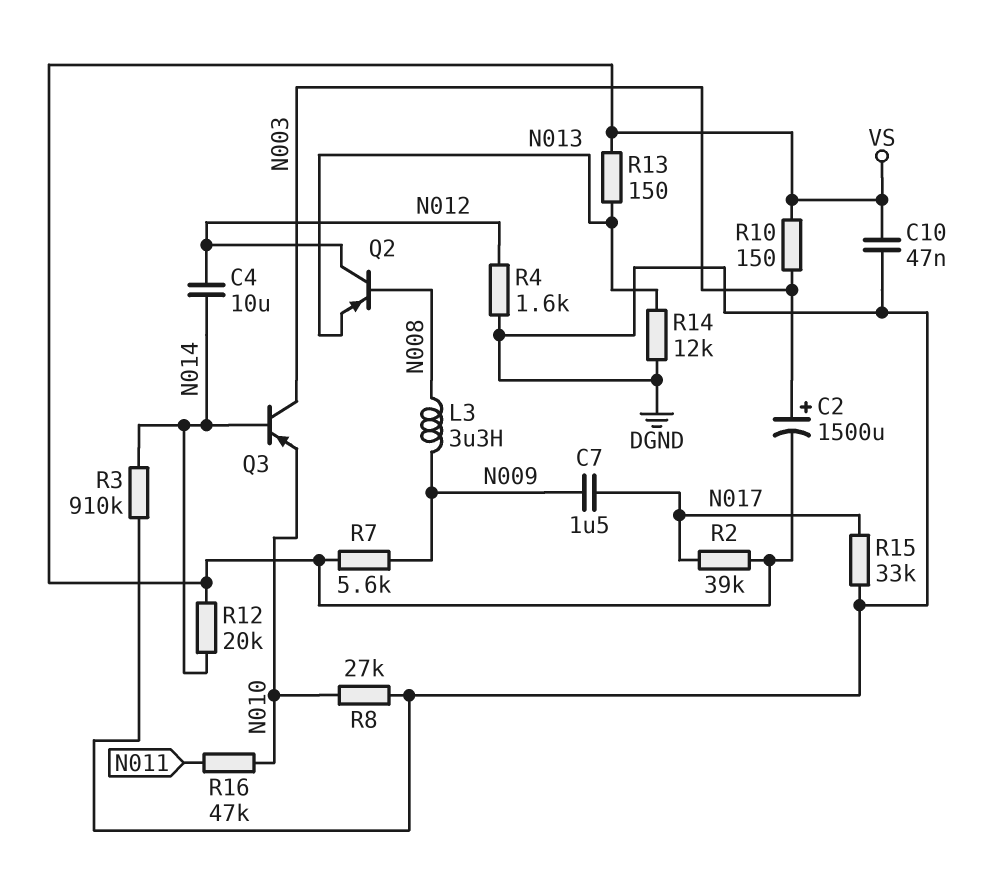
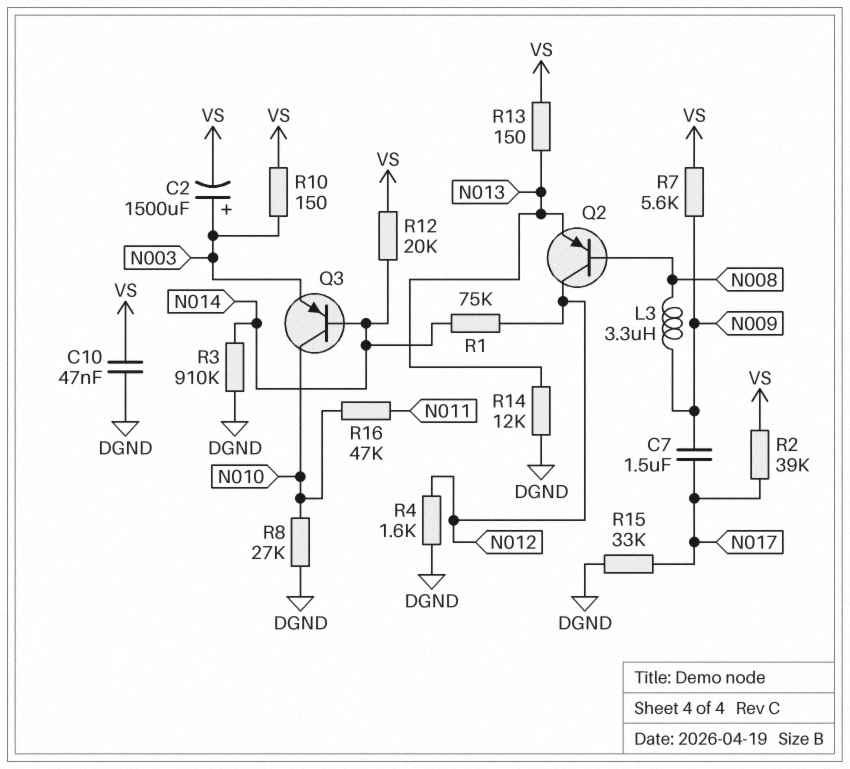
C4: 10uF (N012, N014) -> none
Q3: PNP (B N014, C N003, E N010) -> PNP (B N014, C N010, E N003)
R1: none -> 75k (N012, N014)

